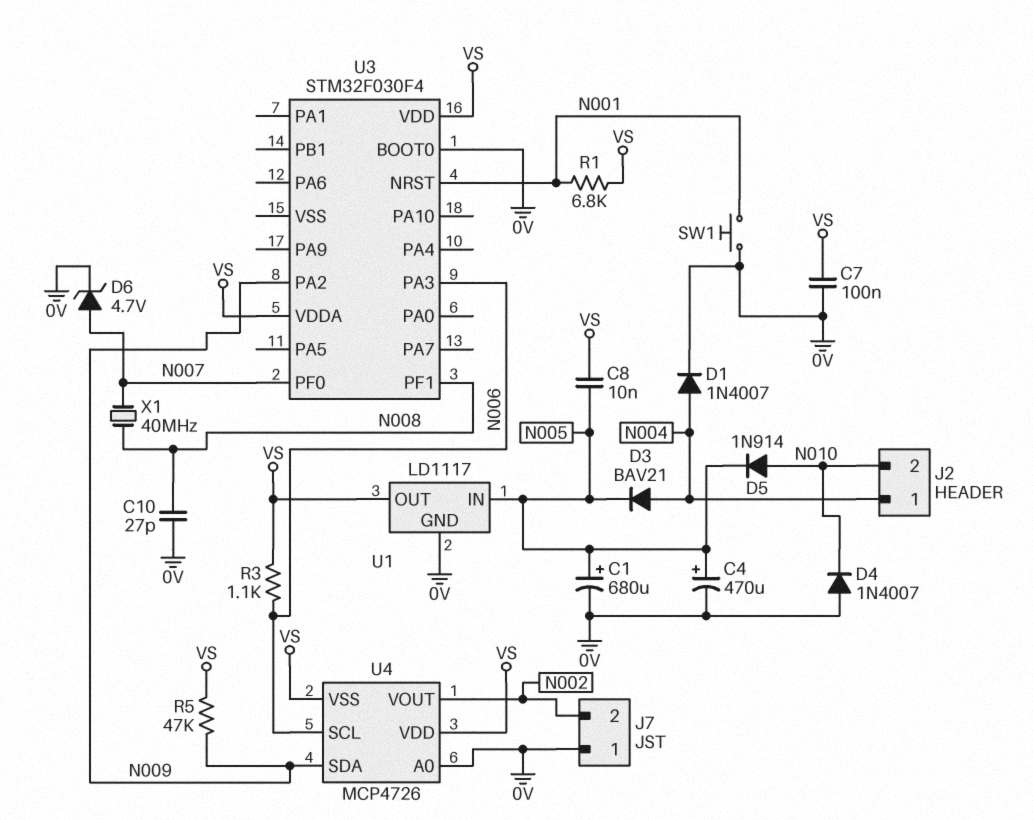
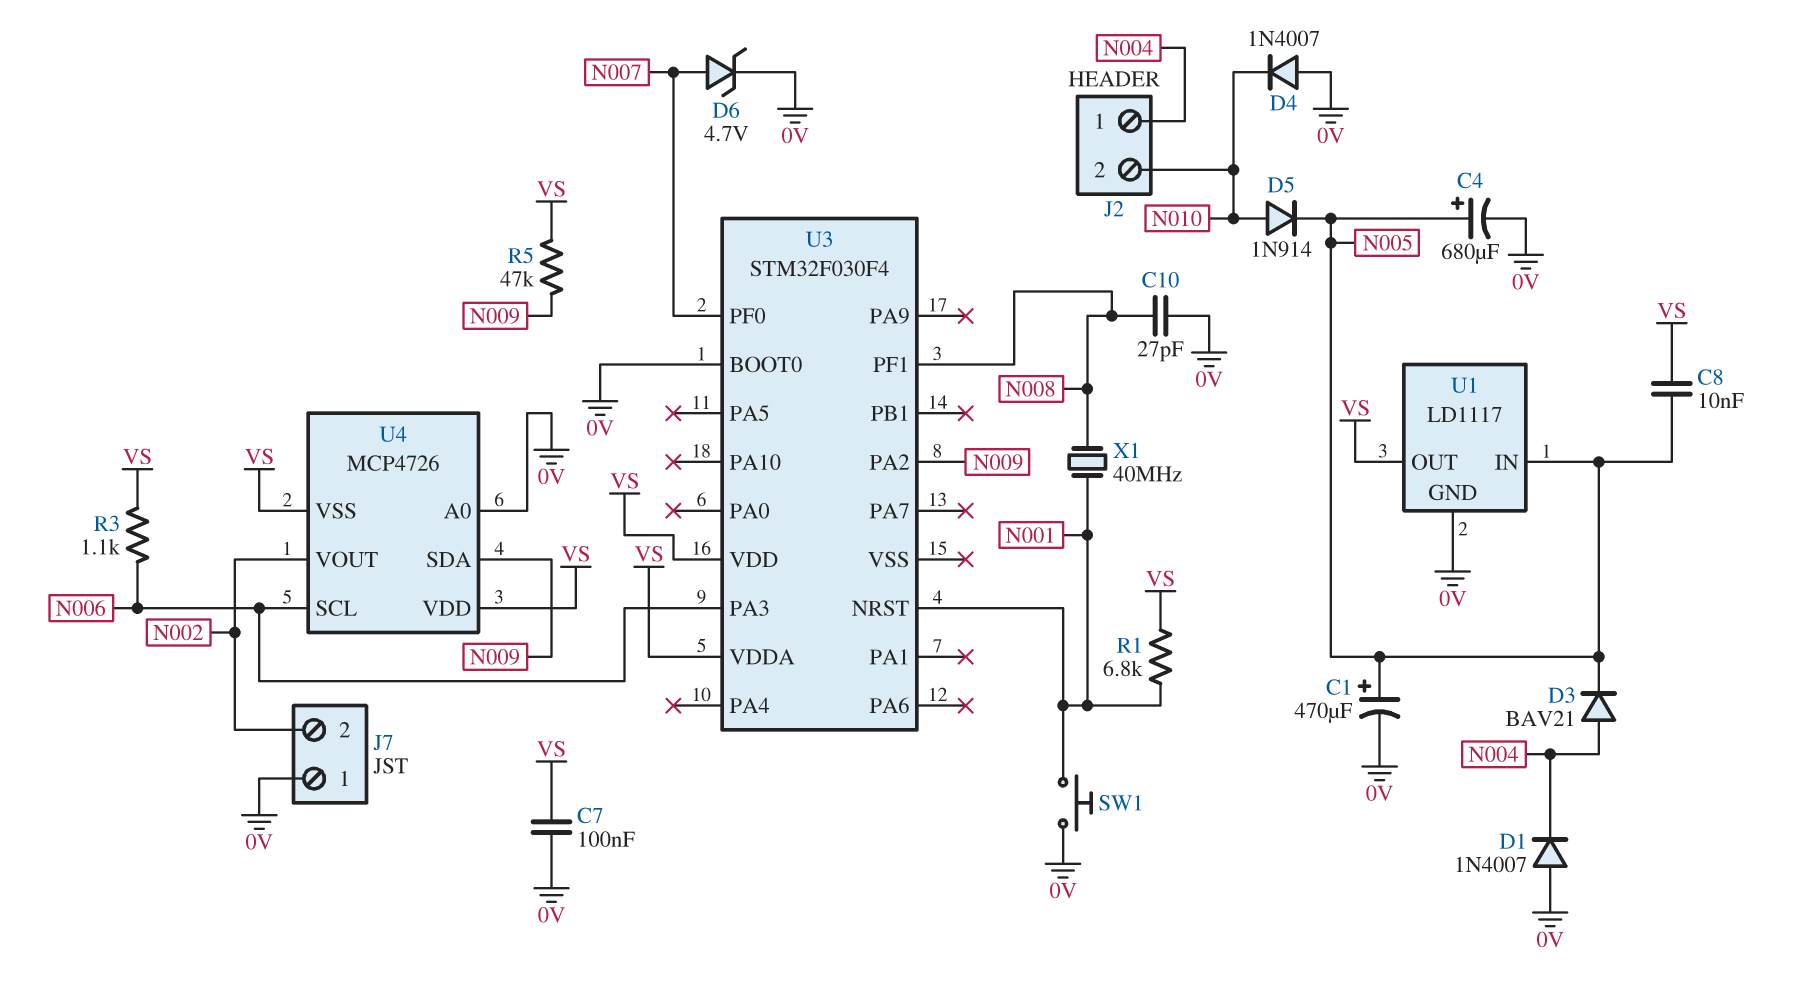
C1: 680uF (plus N005, minus 0V) -> 470uF (plus N005, minus 0V)
C4: 470uF (plus N005, minus 0V) -> 680uF (plus N005, minus 0V)
D1: diode 1N4007 (A N004, K 0V) -> diode 1N4007 (A 0V, K N004)
X1: 40MHz (N007, N008) -> 40MHz (N001, N008)

